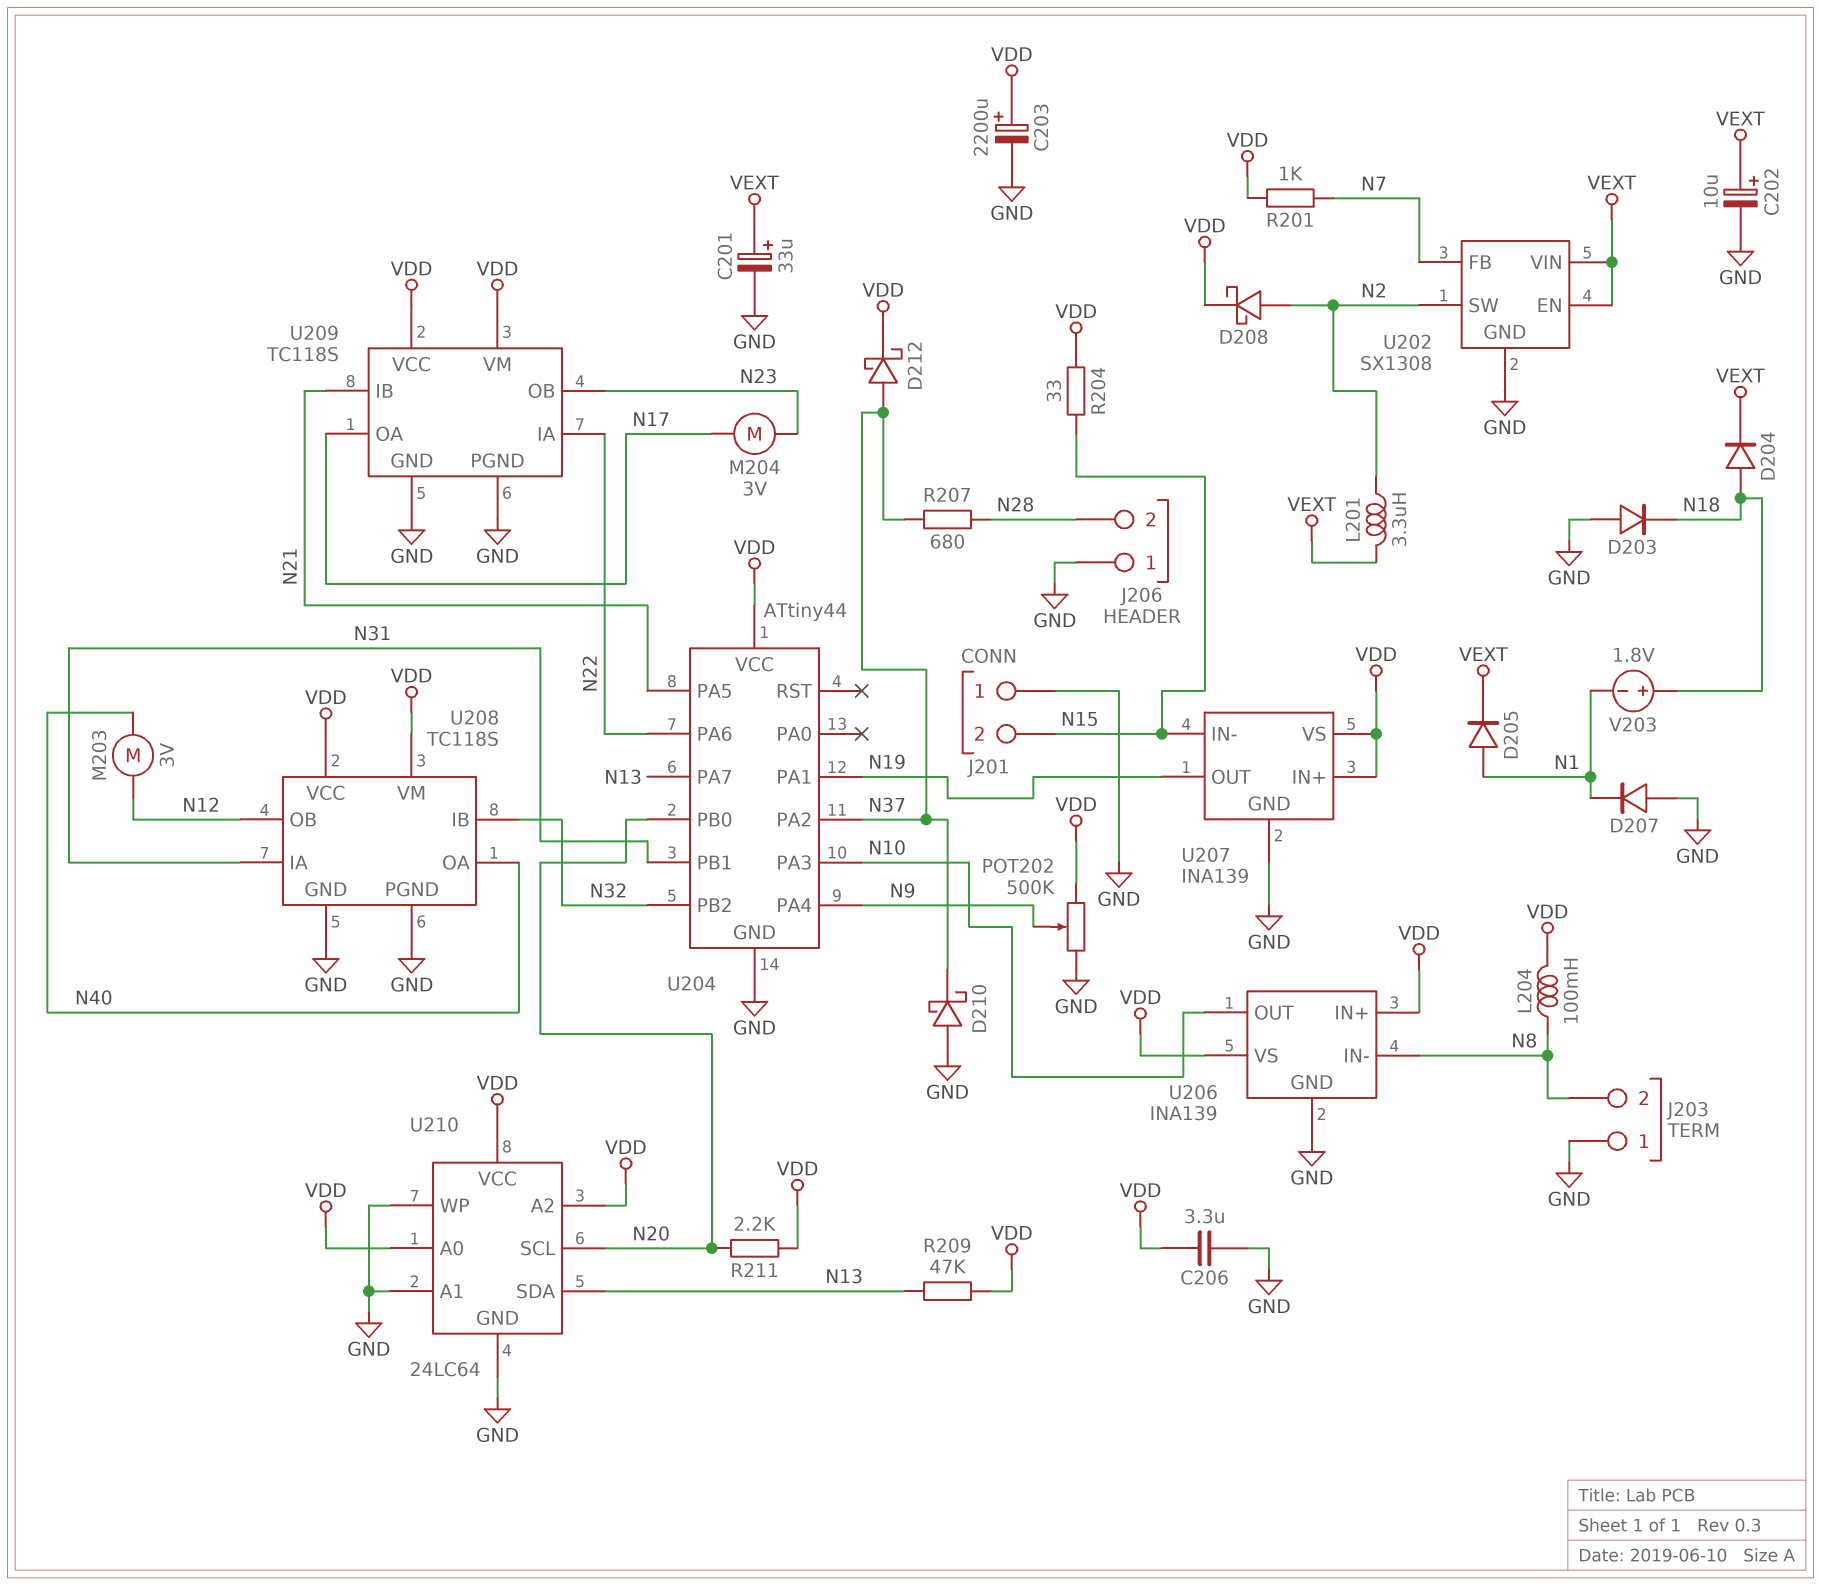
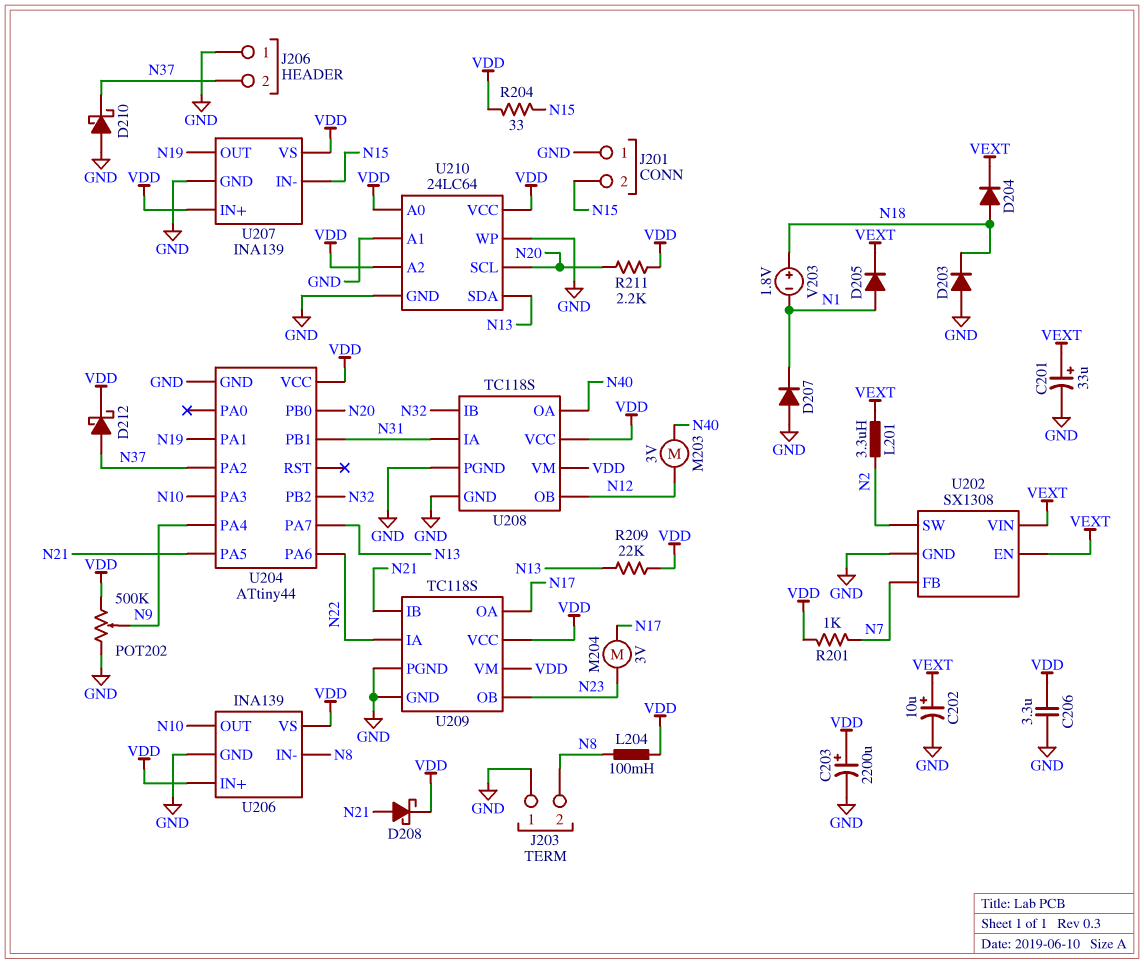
D208: schottky (A N2, K VDD) -> schottky (A N21, K VDD)
J206 pin 2: N28 -> N37
R207: 680 (N28, N37) -> none
R209: 47k (N13, VDD) -> 22k (N13, VDD)

